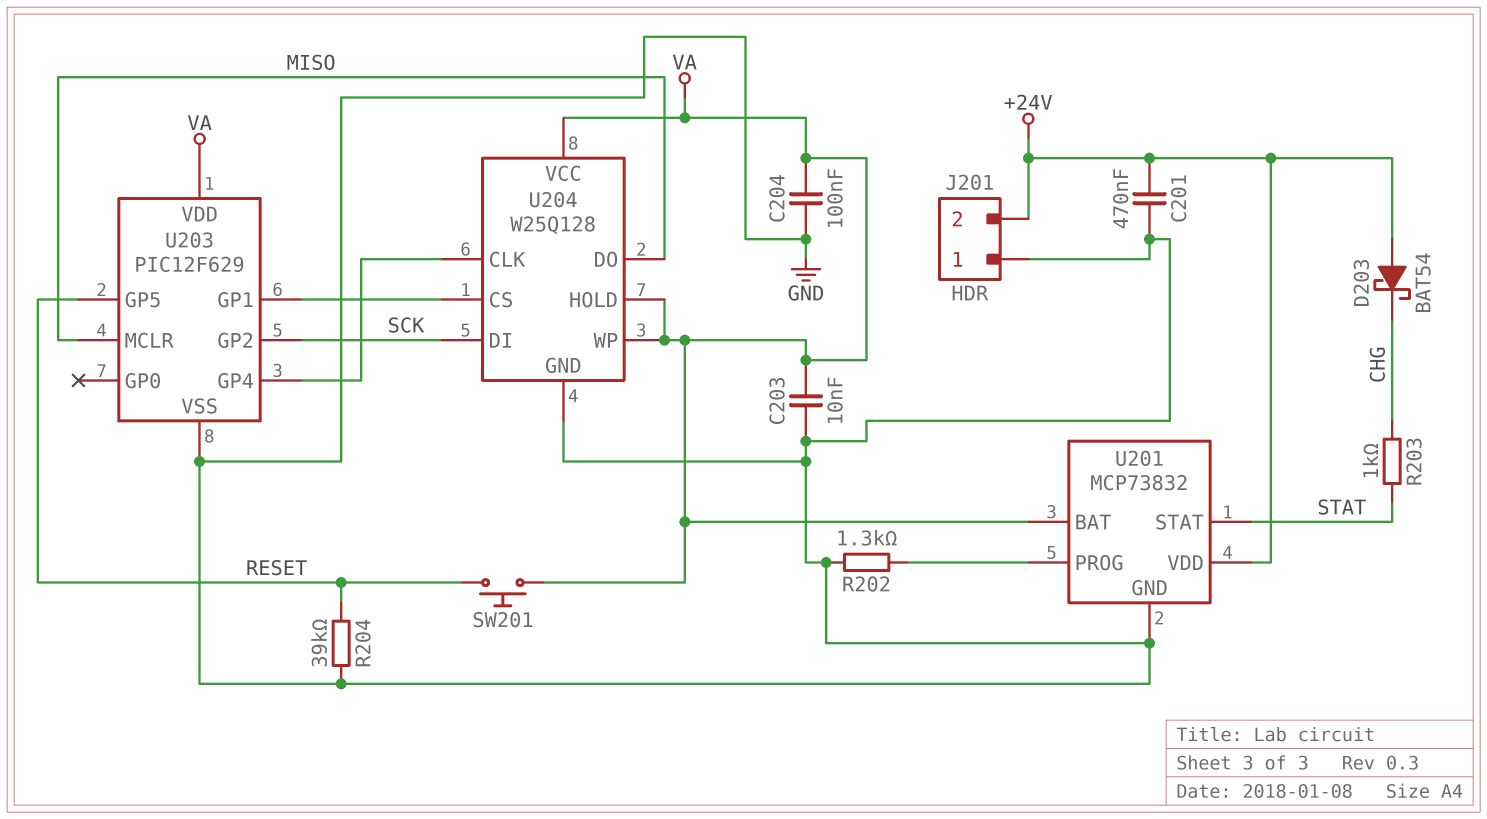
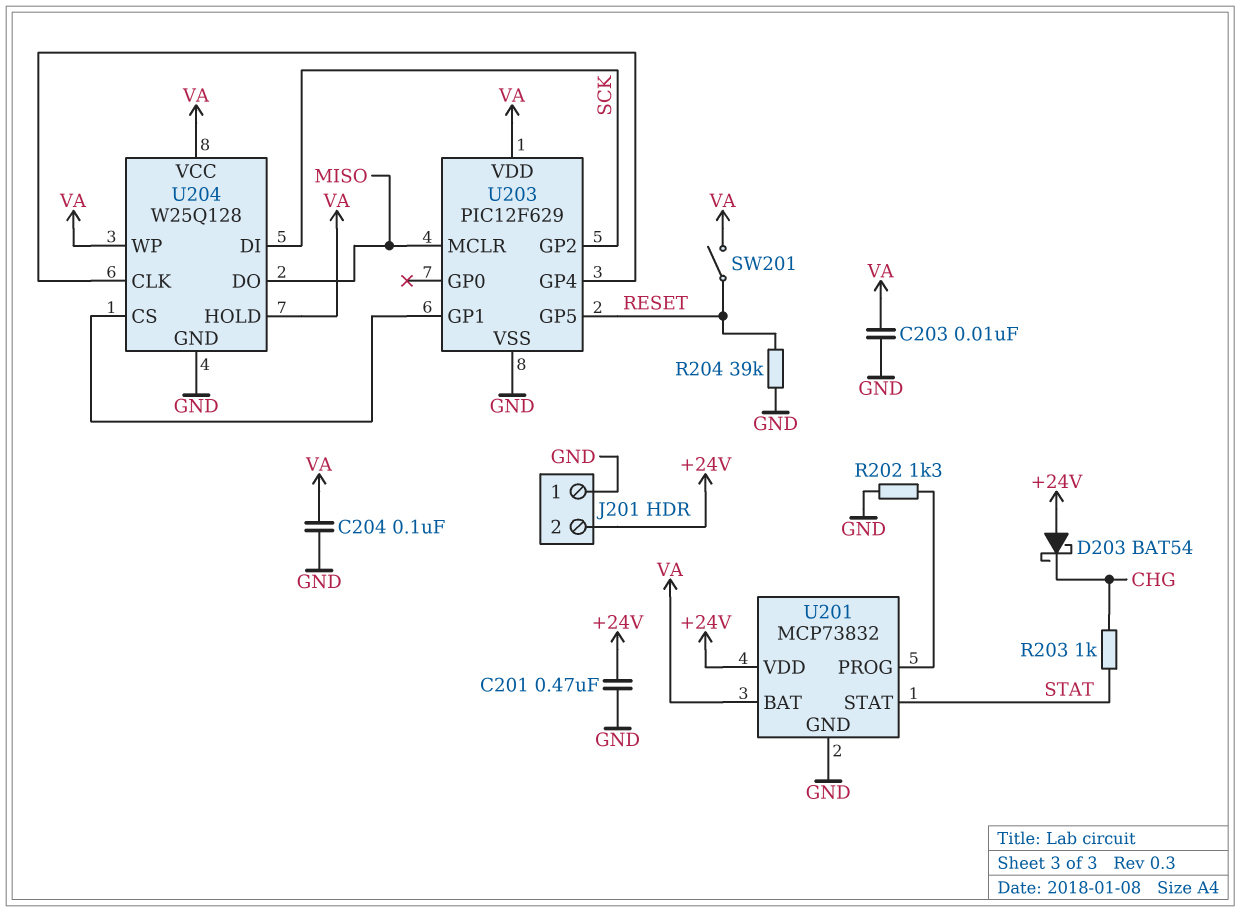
SW201: button (RESET, VA) -> switch (RESET, VA)

